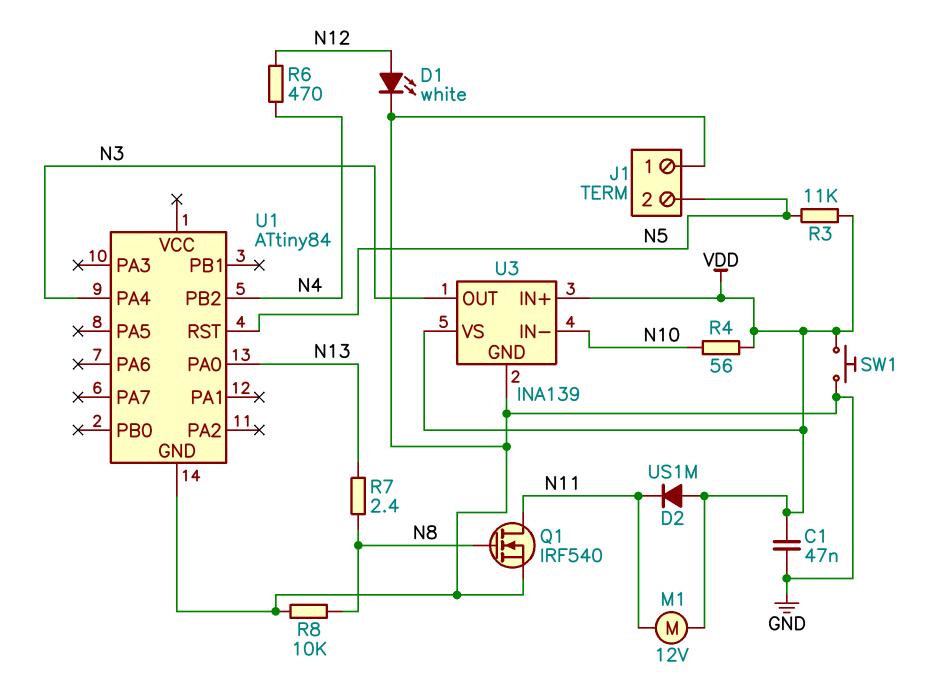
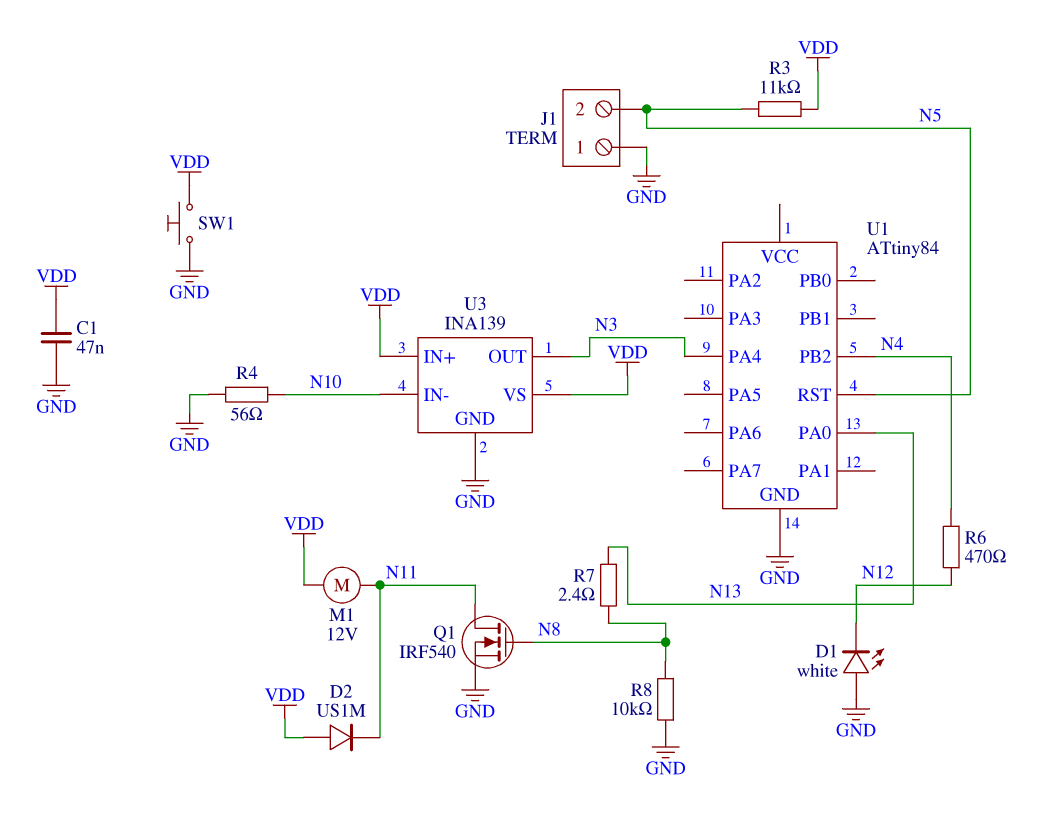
D1: LED white (A N12, K GND) -> LED white (A GND, K N12)
R4: 56 (N10, VDD) -> 56 (GND, N10)

